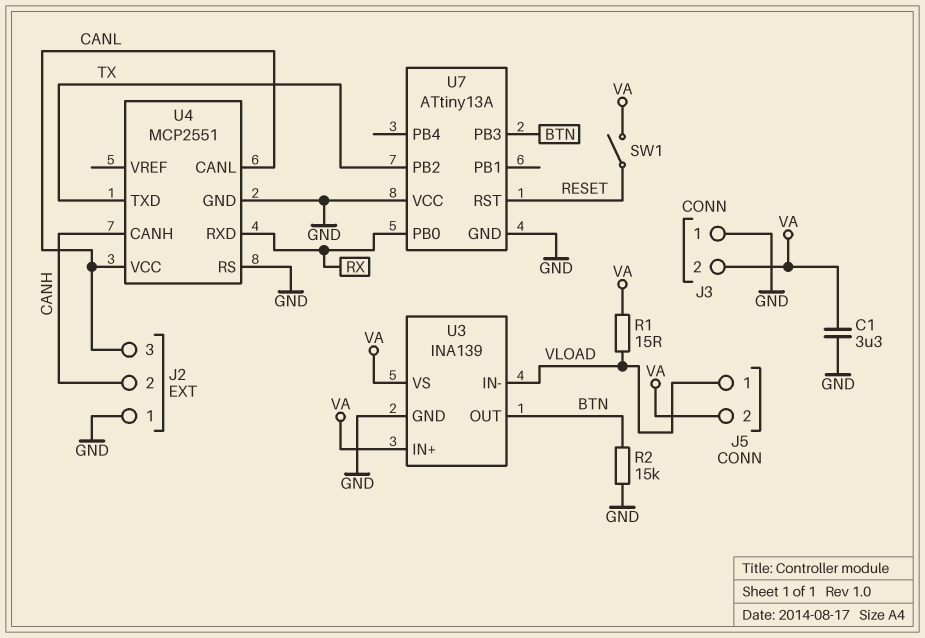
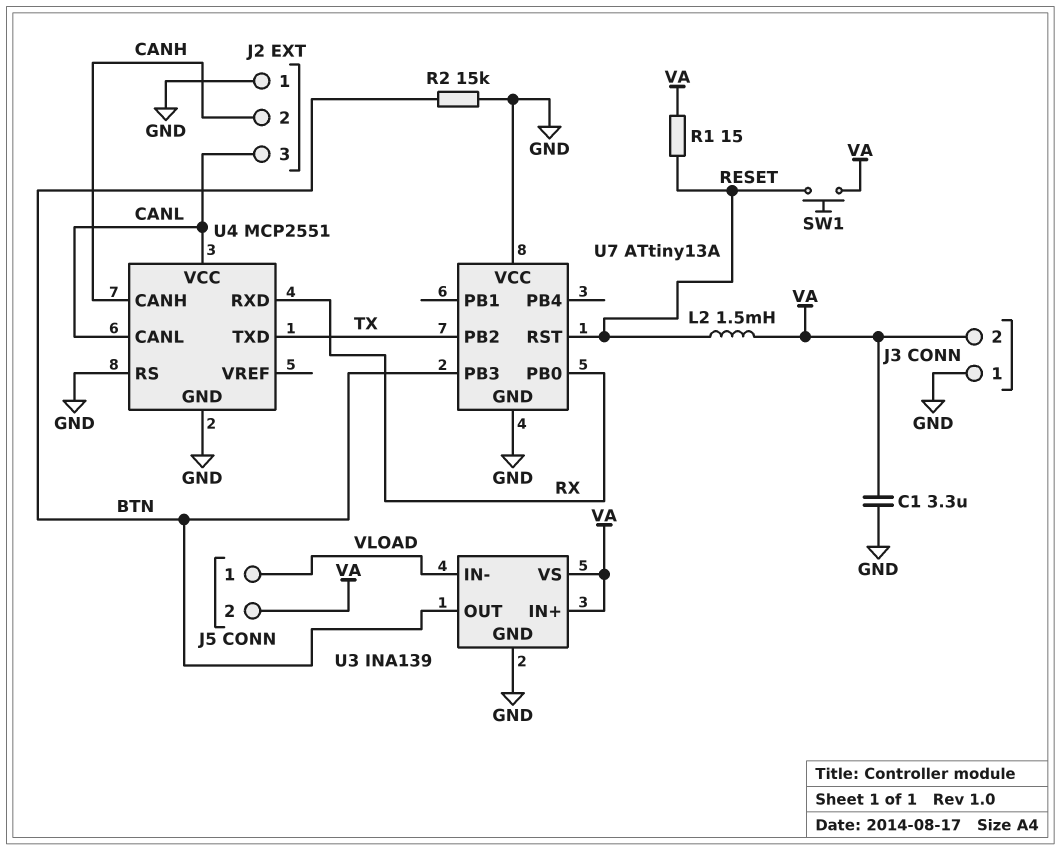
L2: none -> 1.5mH (RESET, VA)
R1: 15 (VA, VLOAD) -> 15 (RESET, VA)
SW1: switch (RESET, VA) -> button (RESET, VA)

